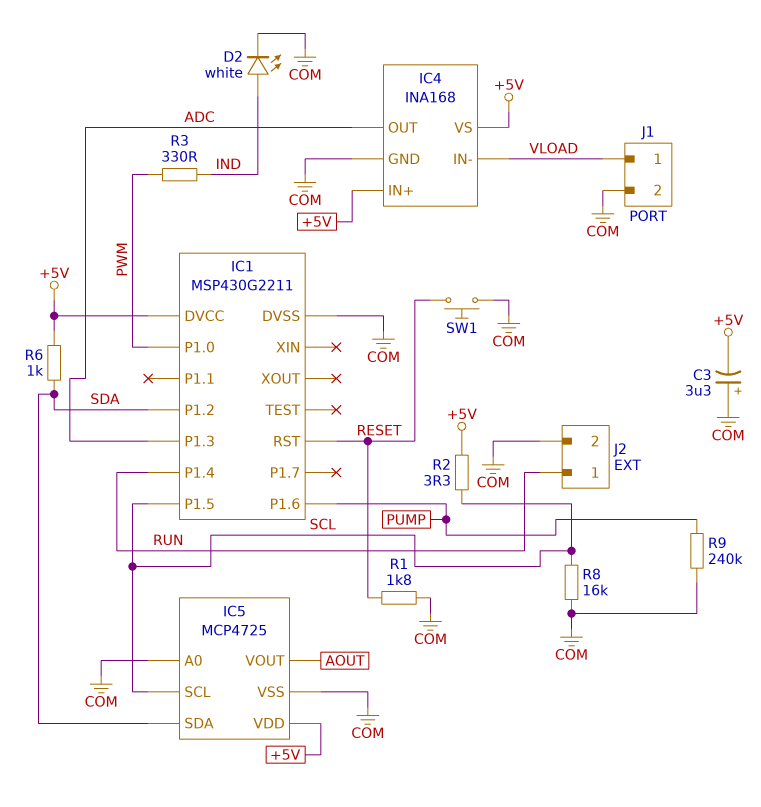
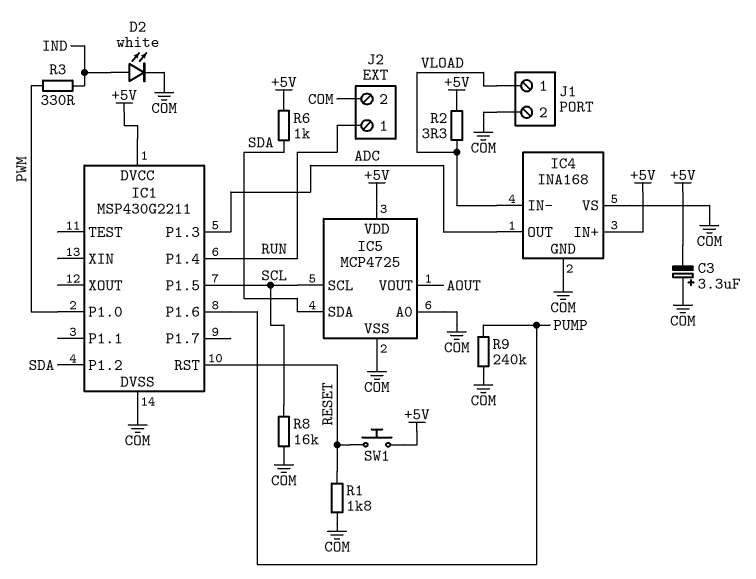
IC4 pin VS: +5V -> COM
R2: 3.3 (+5V, SCL) -> 3.3 (+5V, VLOAD)
SW1: button (COM, RESET) -> button (+5V, RESET)

